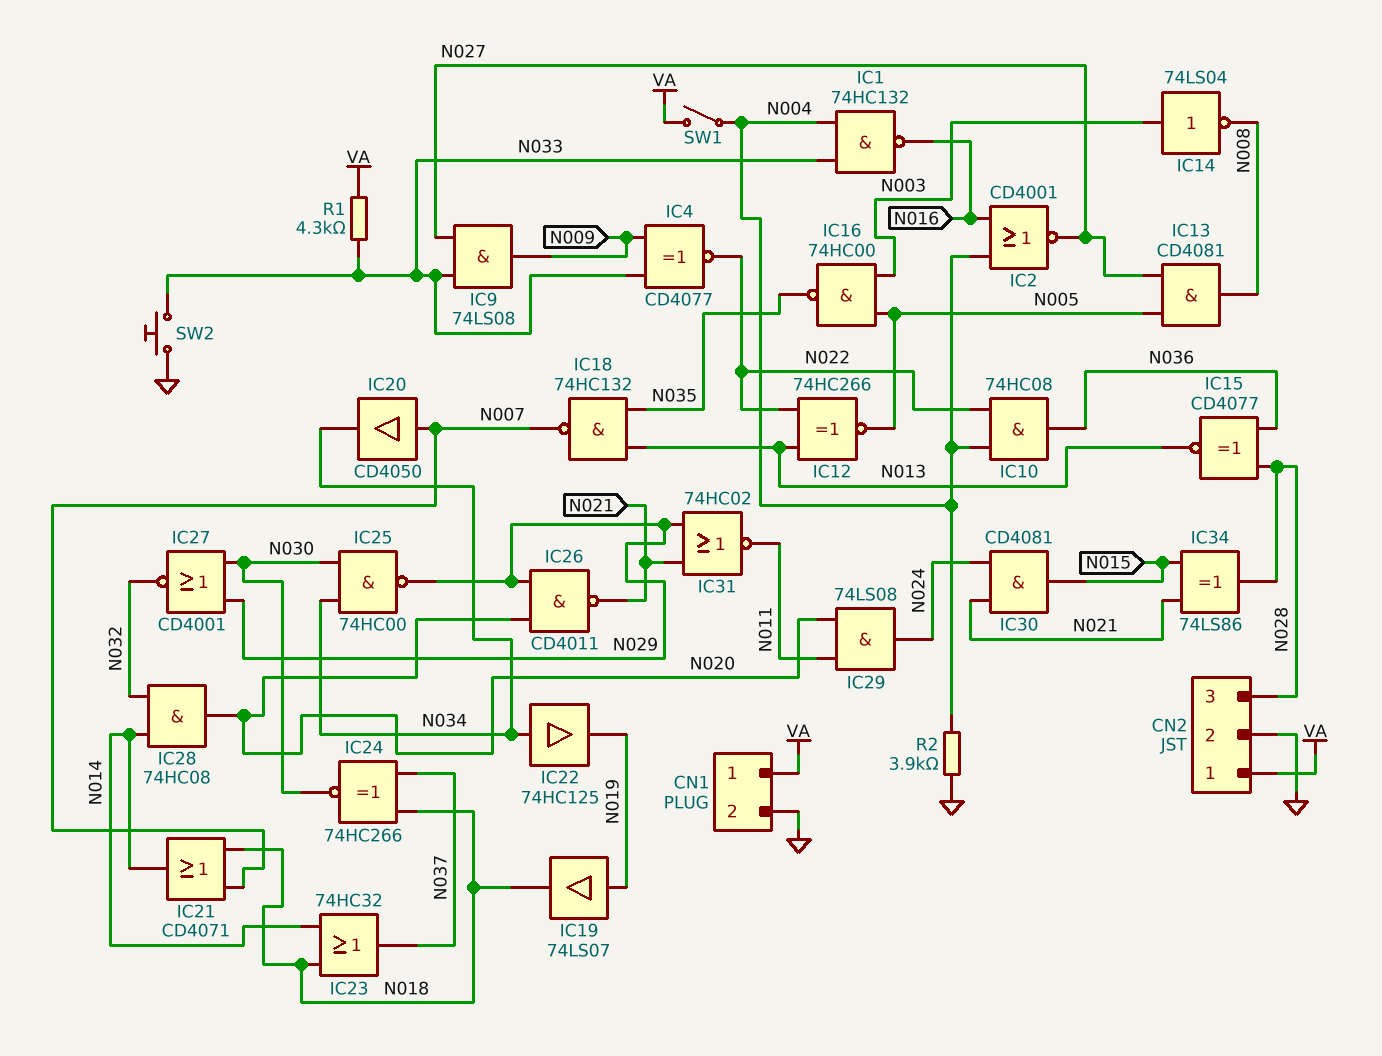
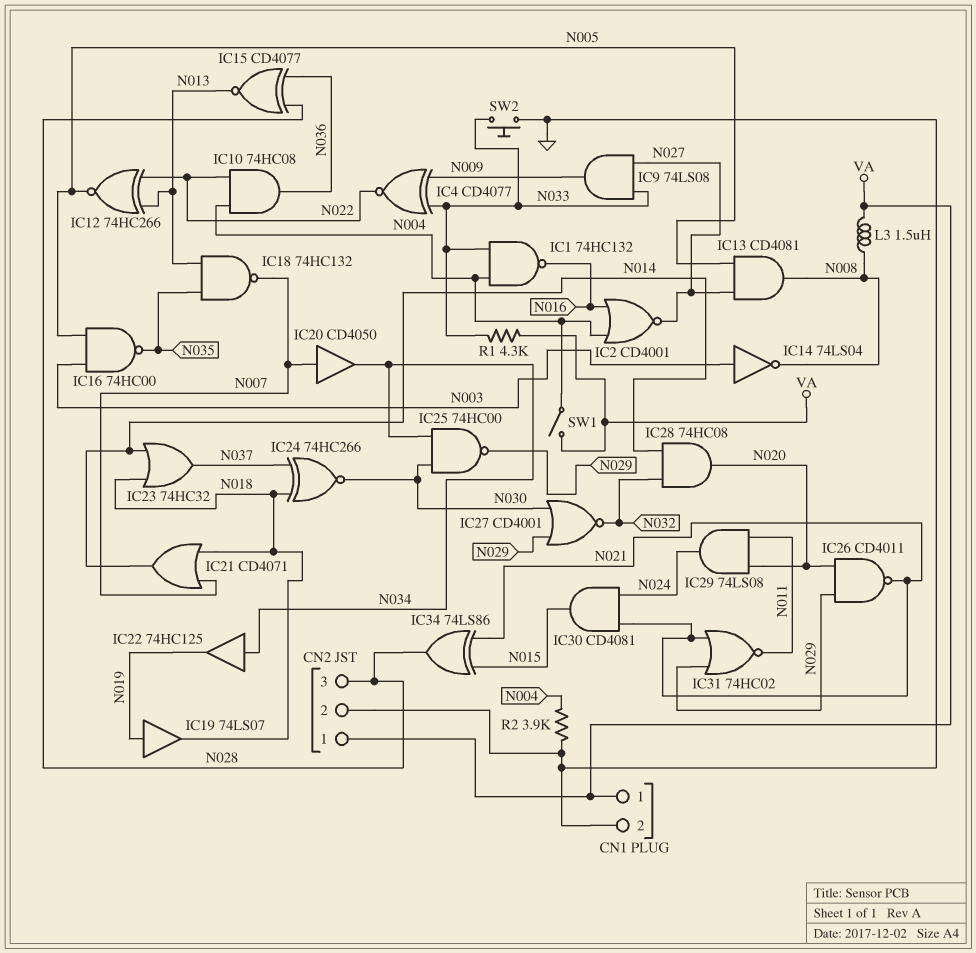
L3: none -> 1.5uH (N008, VA)

